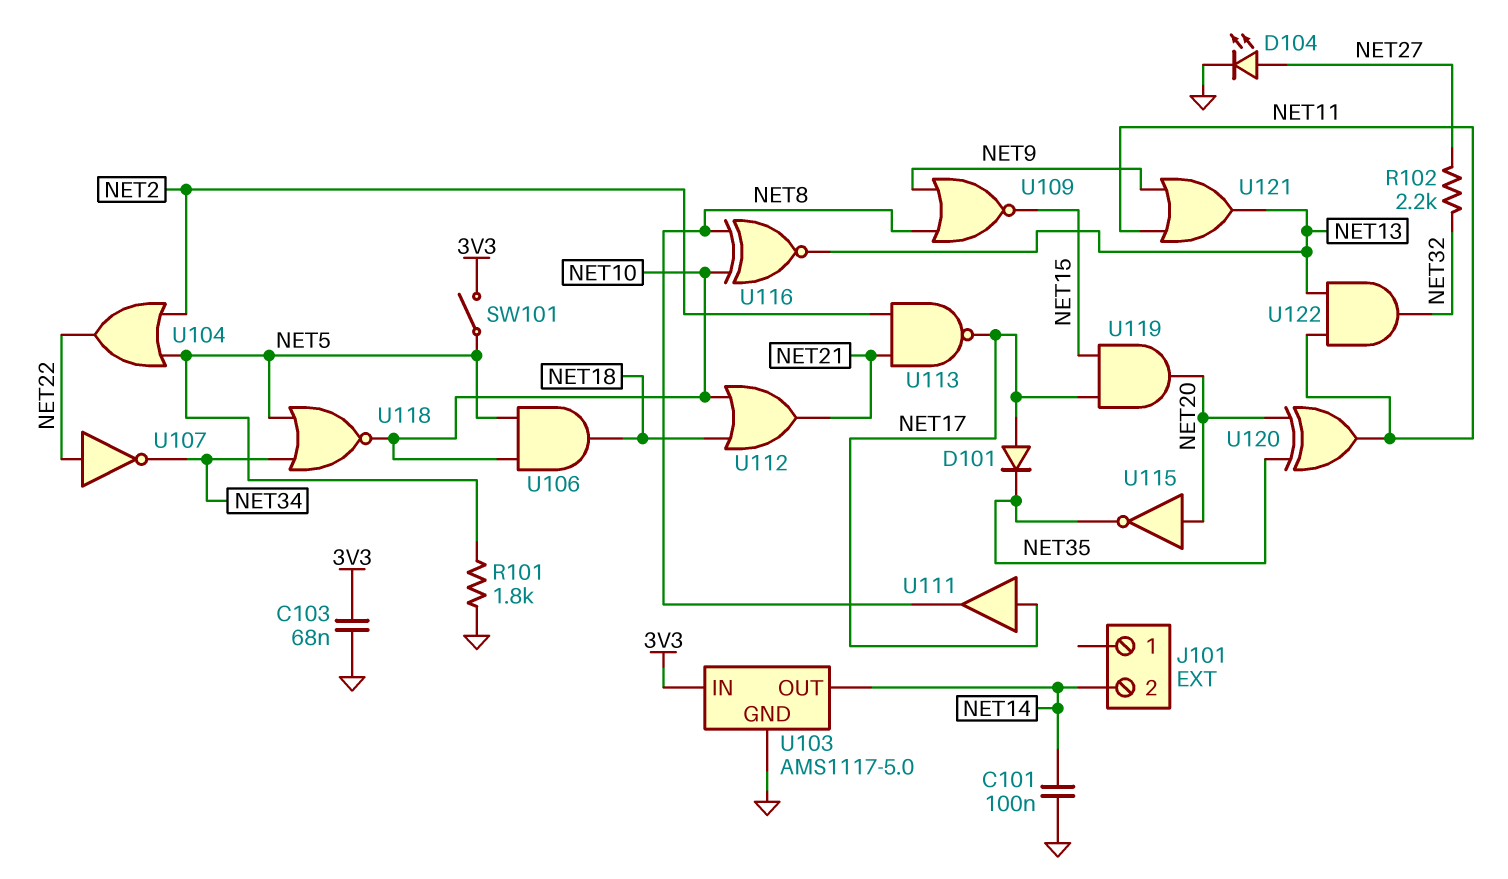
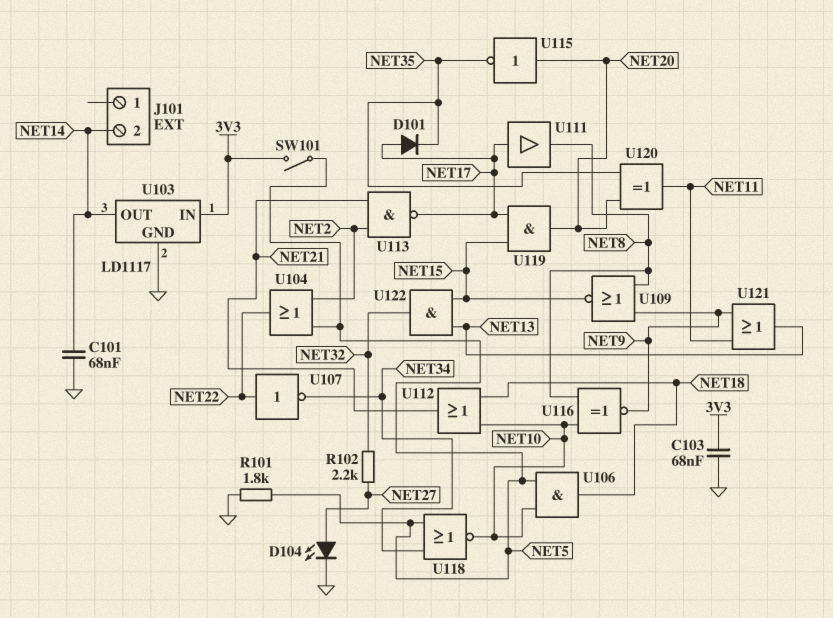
C101: 100nF (GND, NET14) -> 68nF (GND, NET14)
U103: AMS1117-5.0 -> LD1117
U116: XNOR (in NET8, in NET10, out NET13) -> XNOR (in NET8, in NET10, out NET9)
U122: AND (in NET11, in NET13, out NET32) -> AND (in NET13, in NET15, out NET32)

